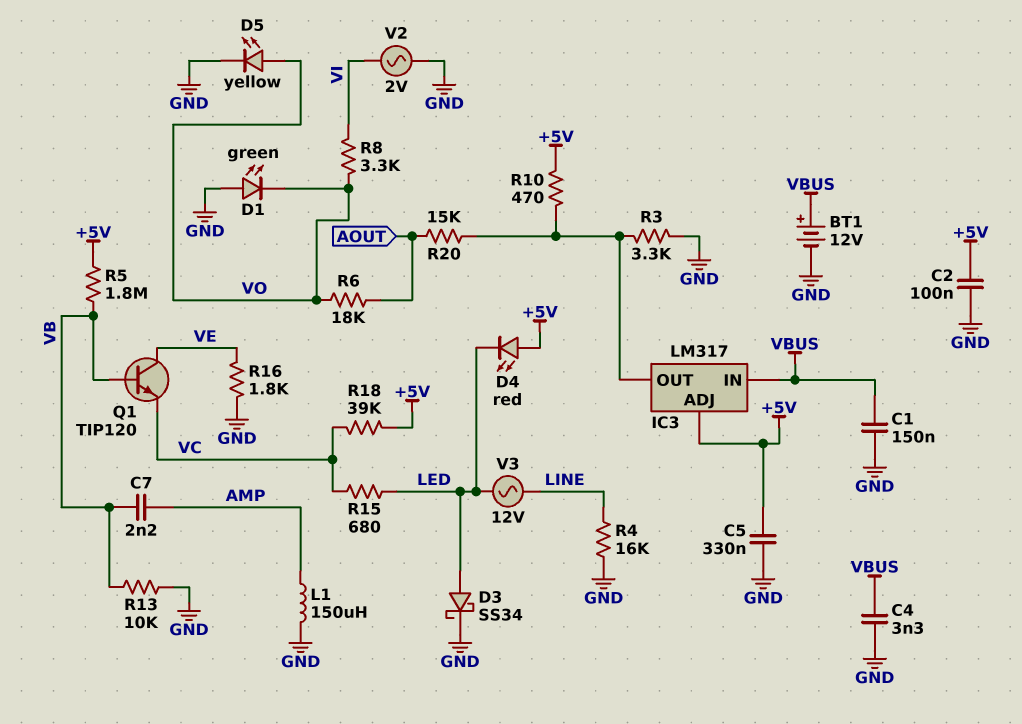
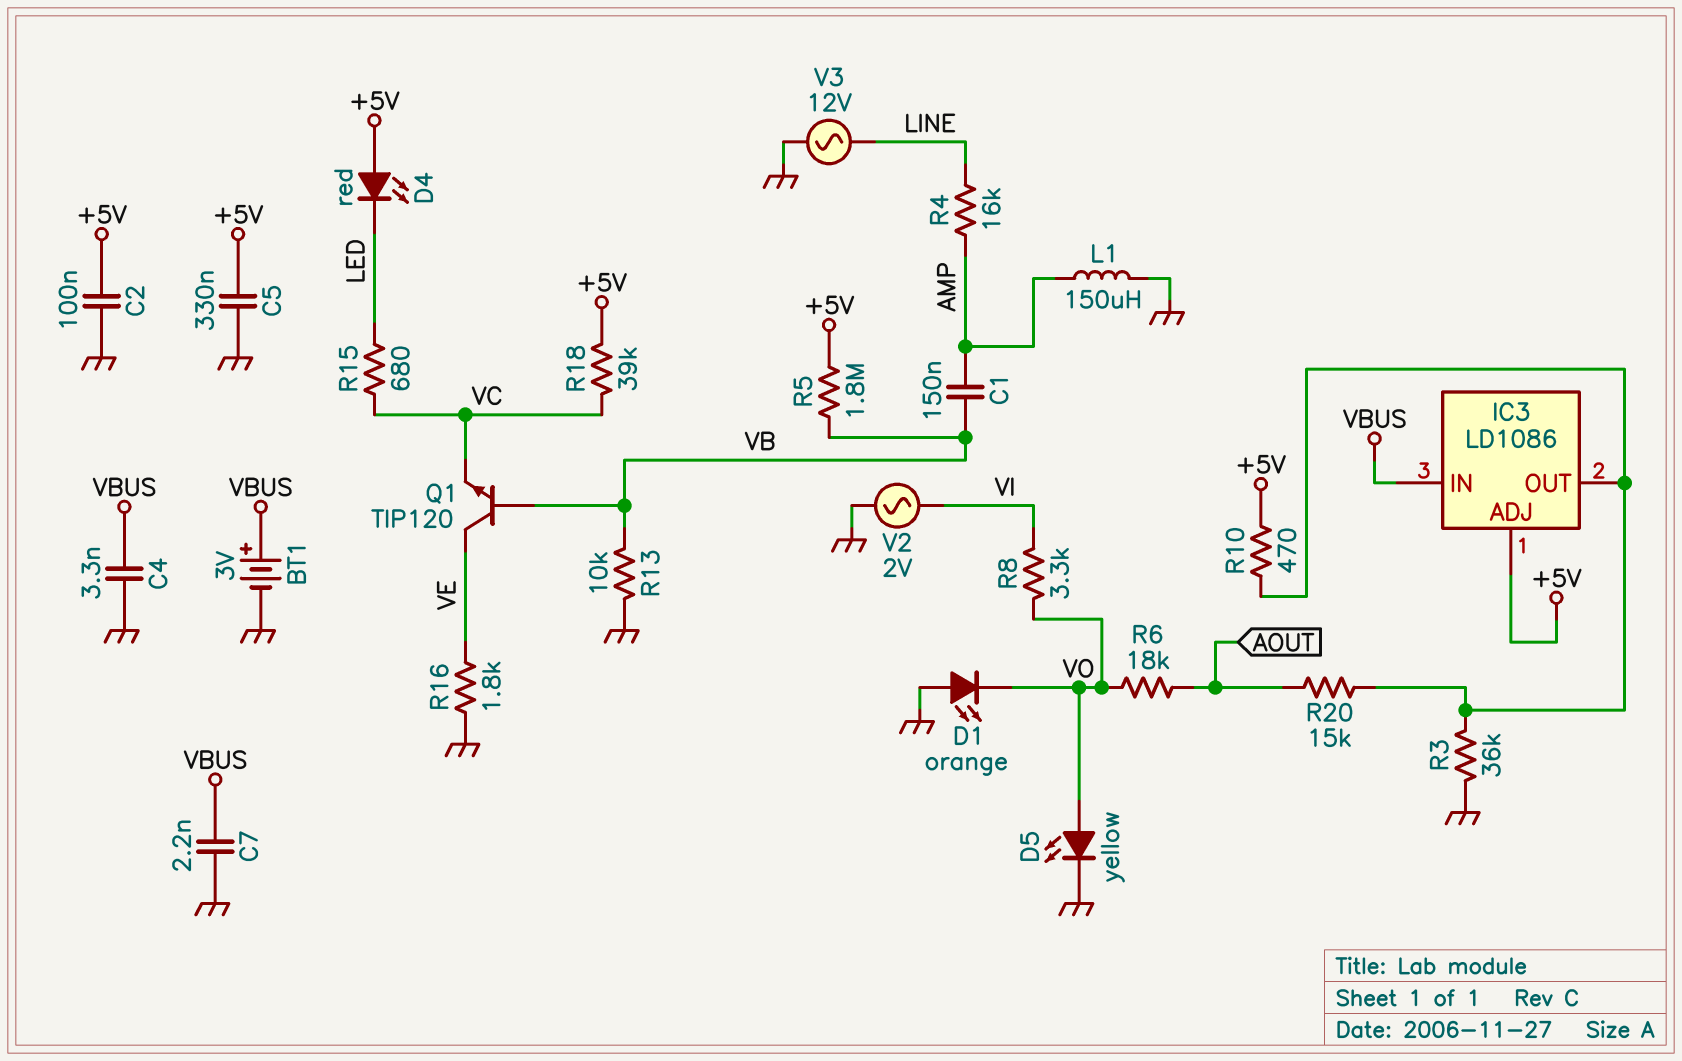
BT1: 12V (plus VBUS, minus GND) -> 3V (plus VBUS, minus GND)
C1: 150nF (GND, VBUS) -> 150nF (AMP, VB)
C7: 2.2nF (AMP, VB) -> 2.2nF (GND, VBUS)
D1: LED green (A GND, K VO) -> LED orange (A GND, K VO)
D3: schottky SS34 (A LED, K GND) -> none
IC3: LM317 -> LD1086
R3: 3.3k (GND, IC3/OUT) -> 36k (GND, IC3/OUT)
R4: 16k (GND, LINE) -> 16k (AMP, LINE)
V3: AC 12V (LED, LINE) -> AC 12V (GND, LINE)

